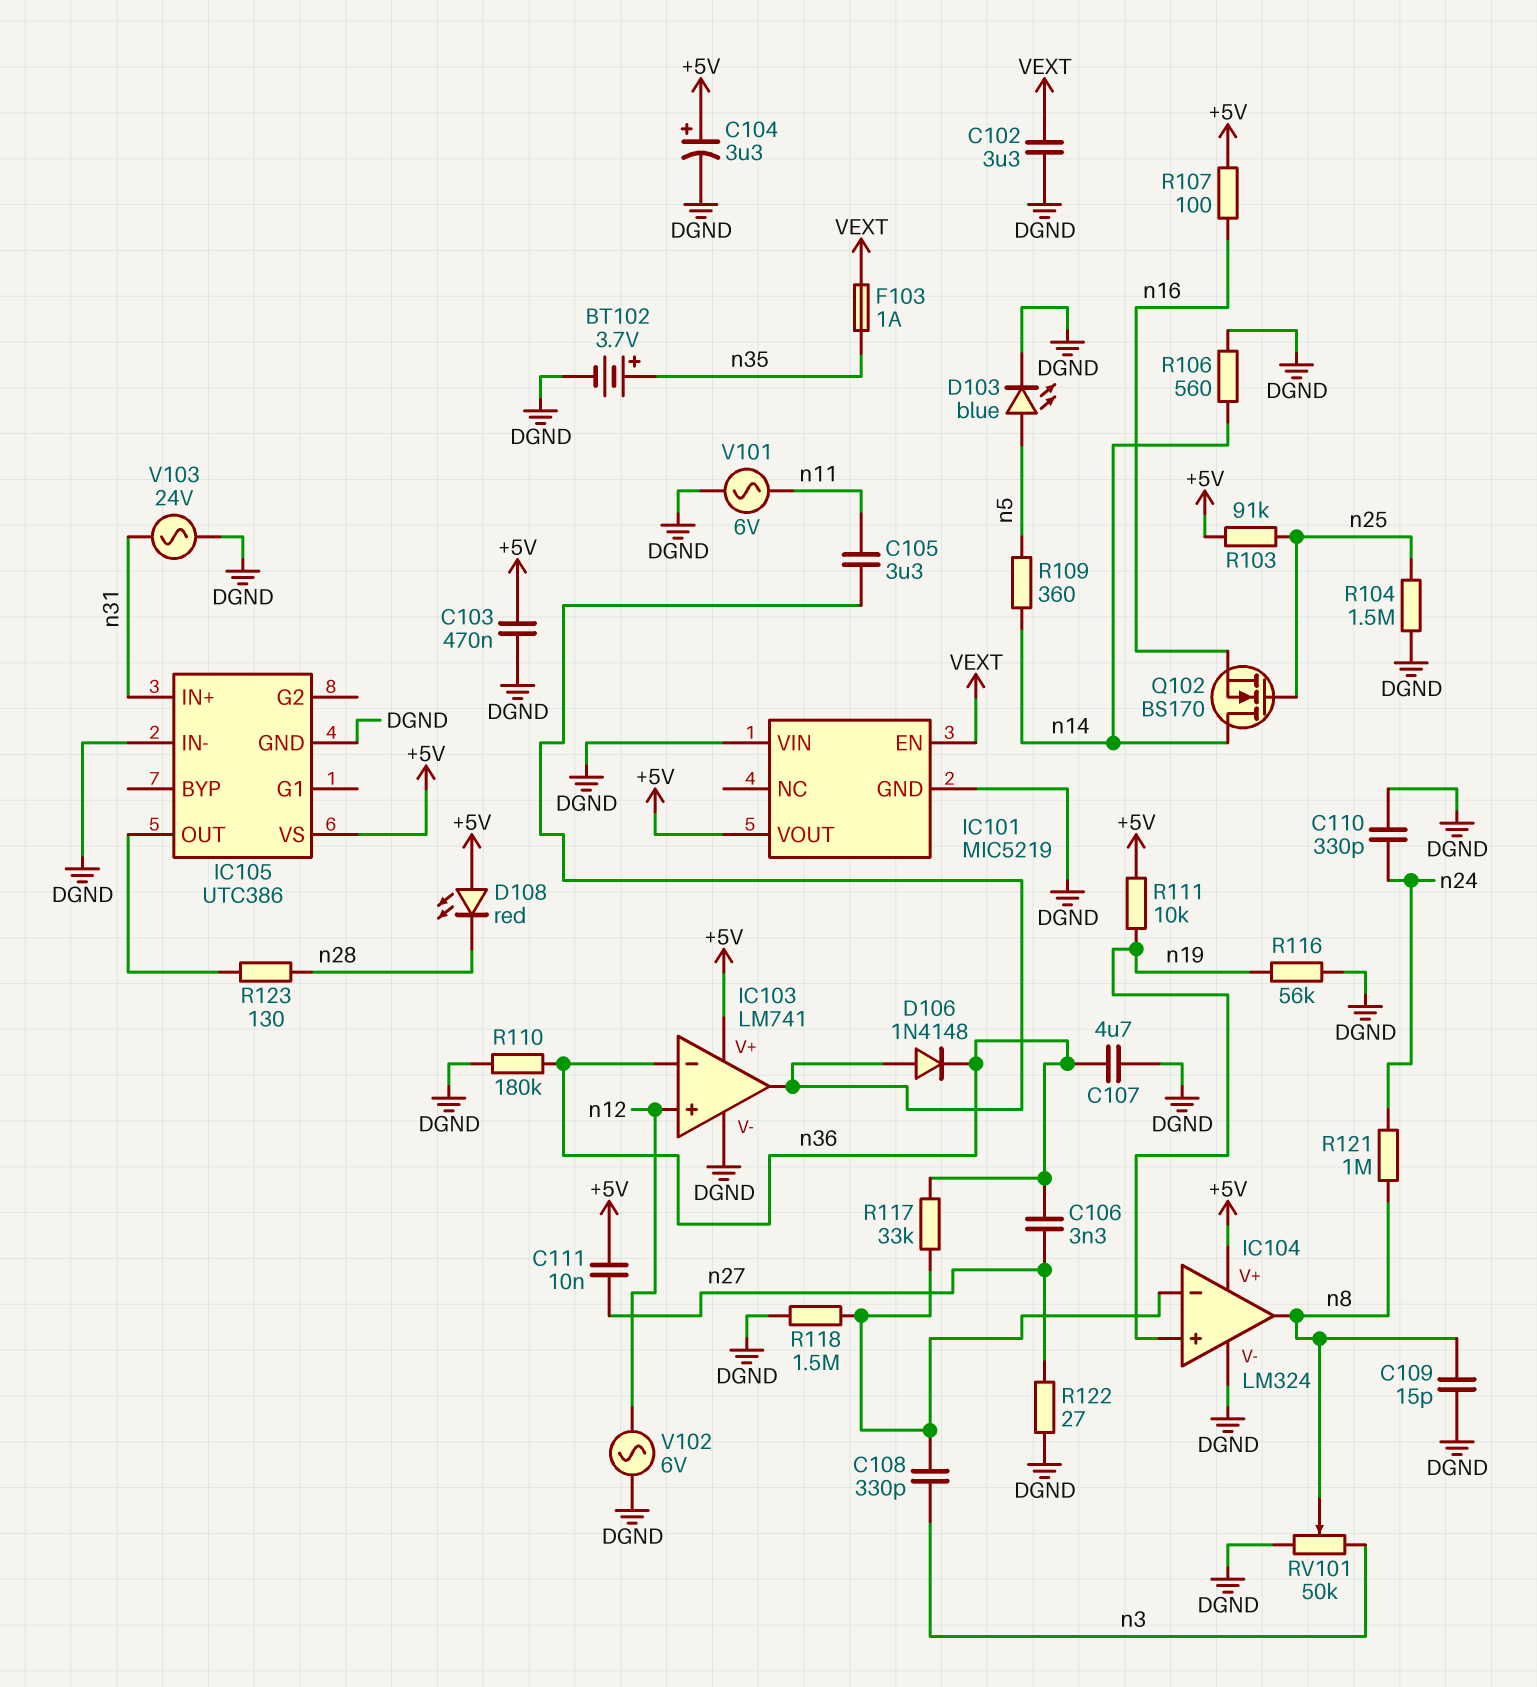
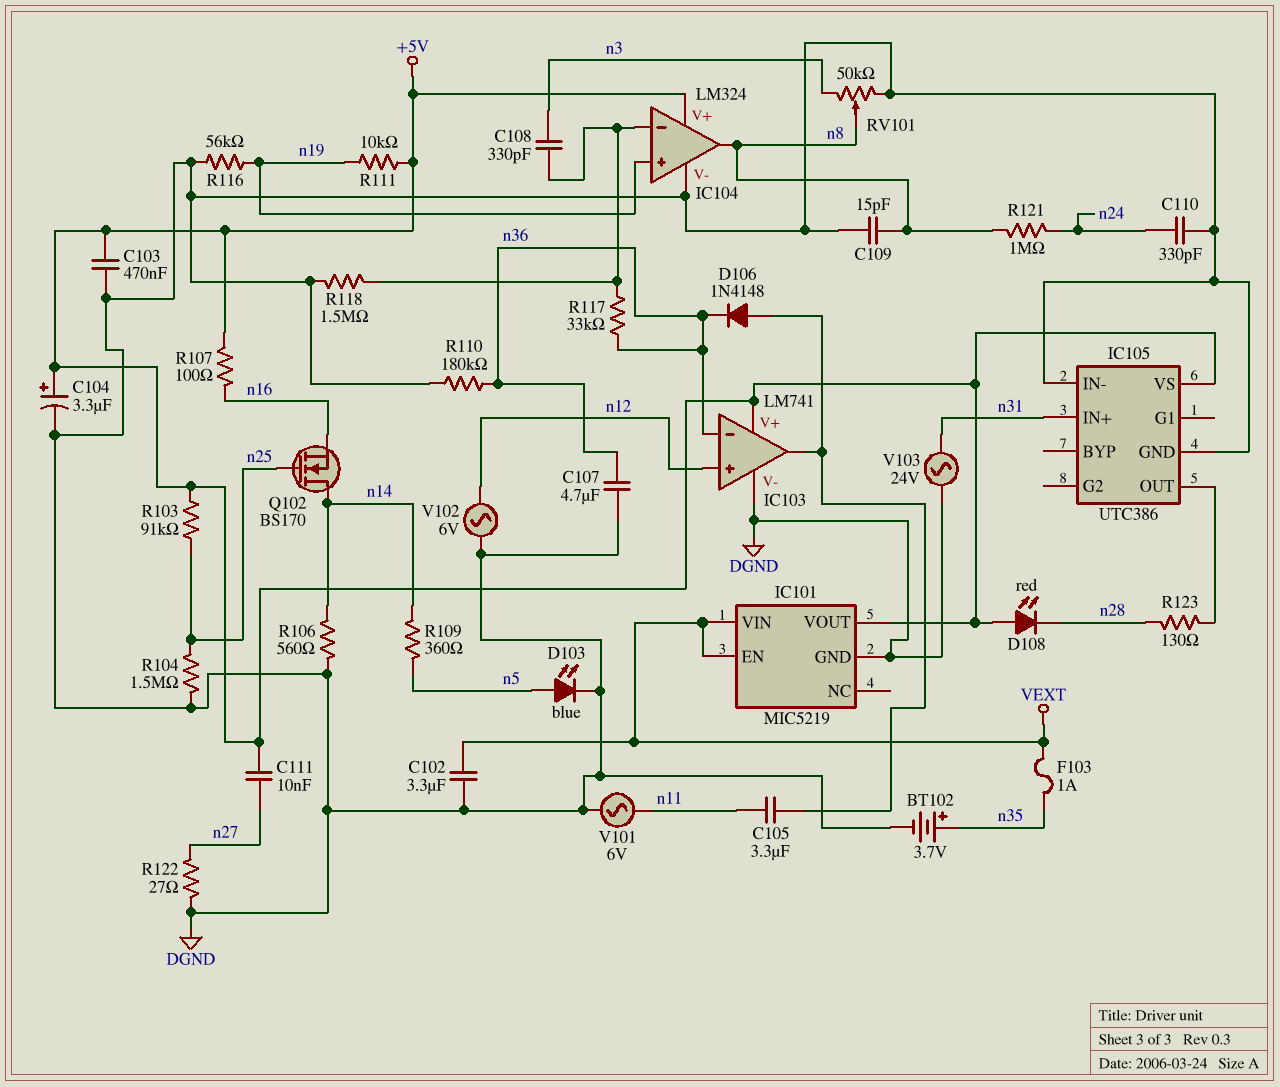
C106: 3.3nF (n27, n36) -> none
IC101 pin VIN: DGND -> VEXT

